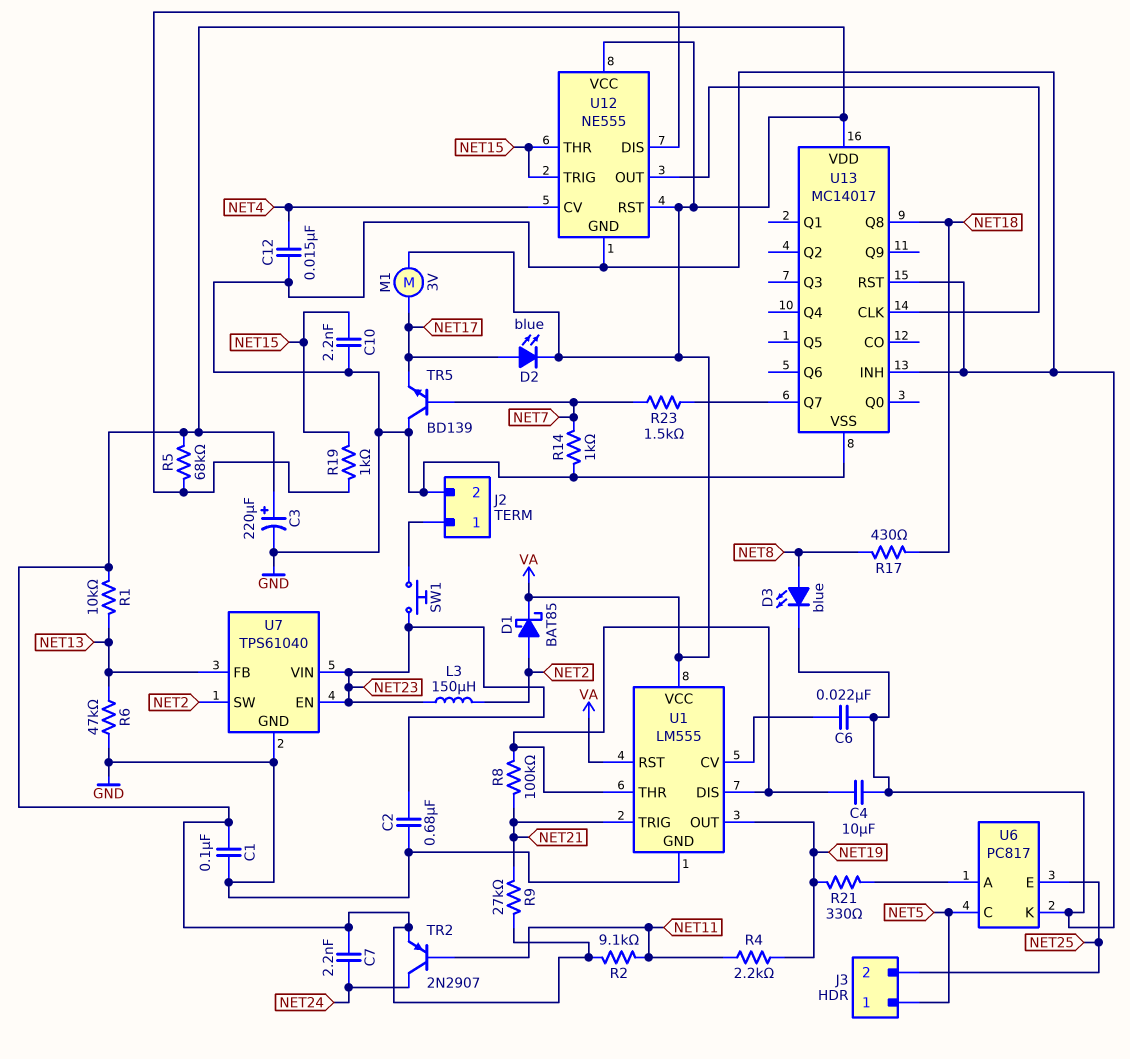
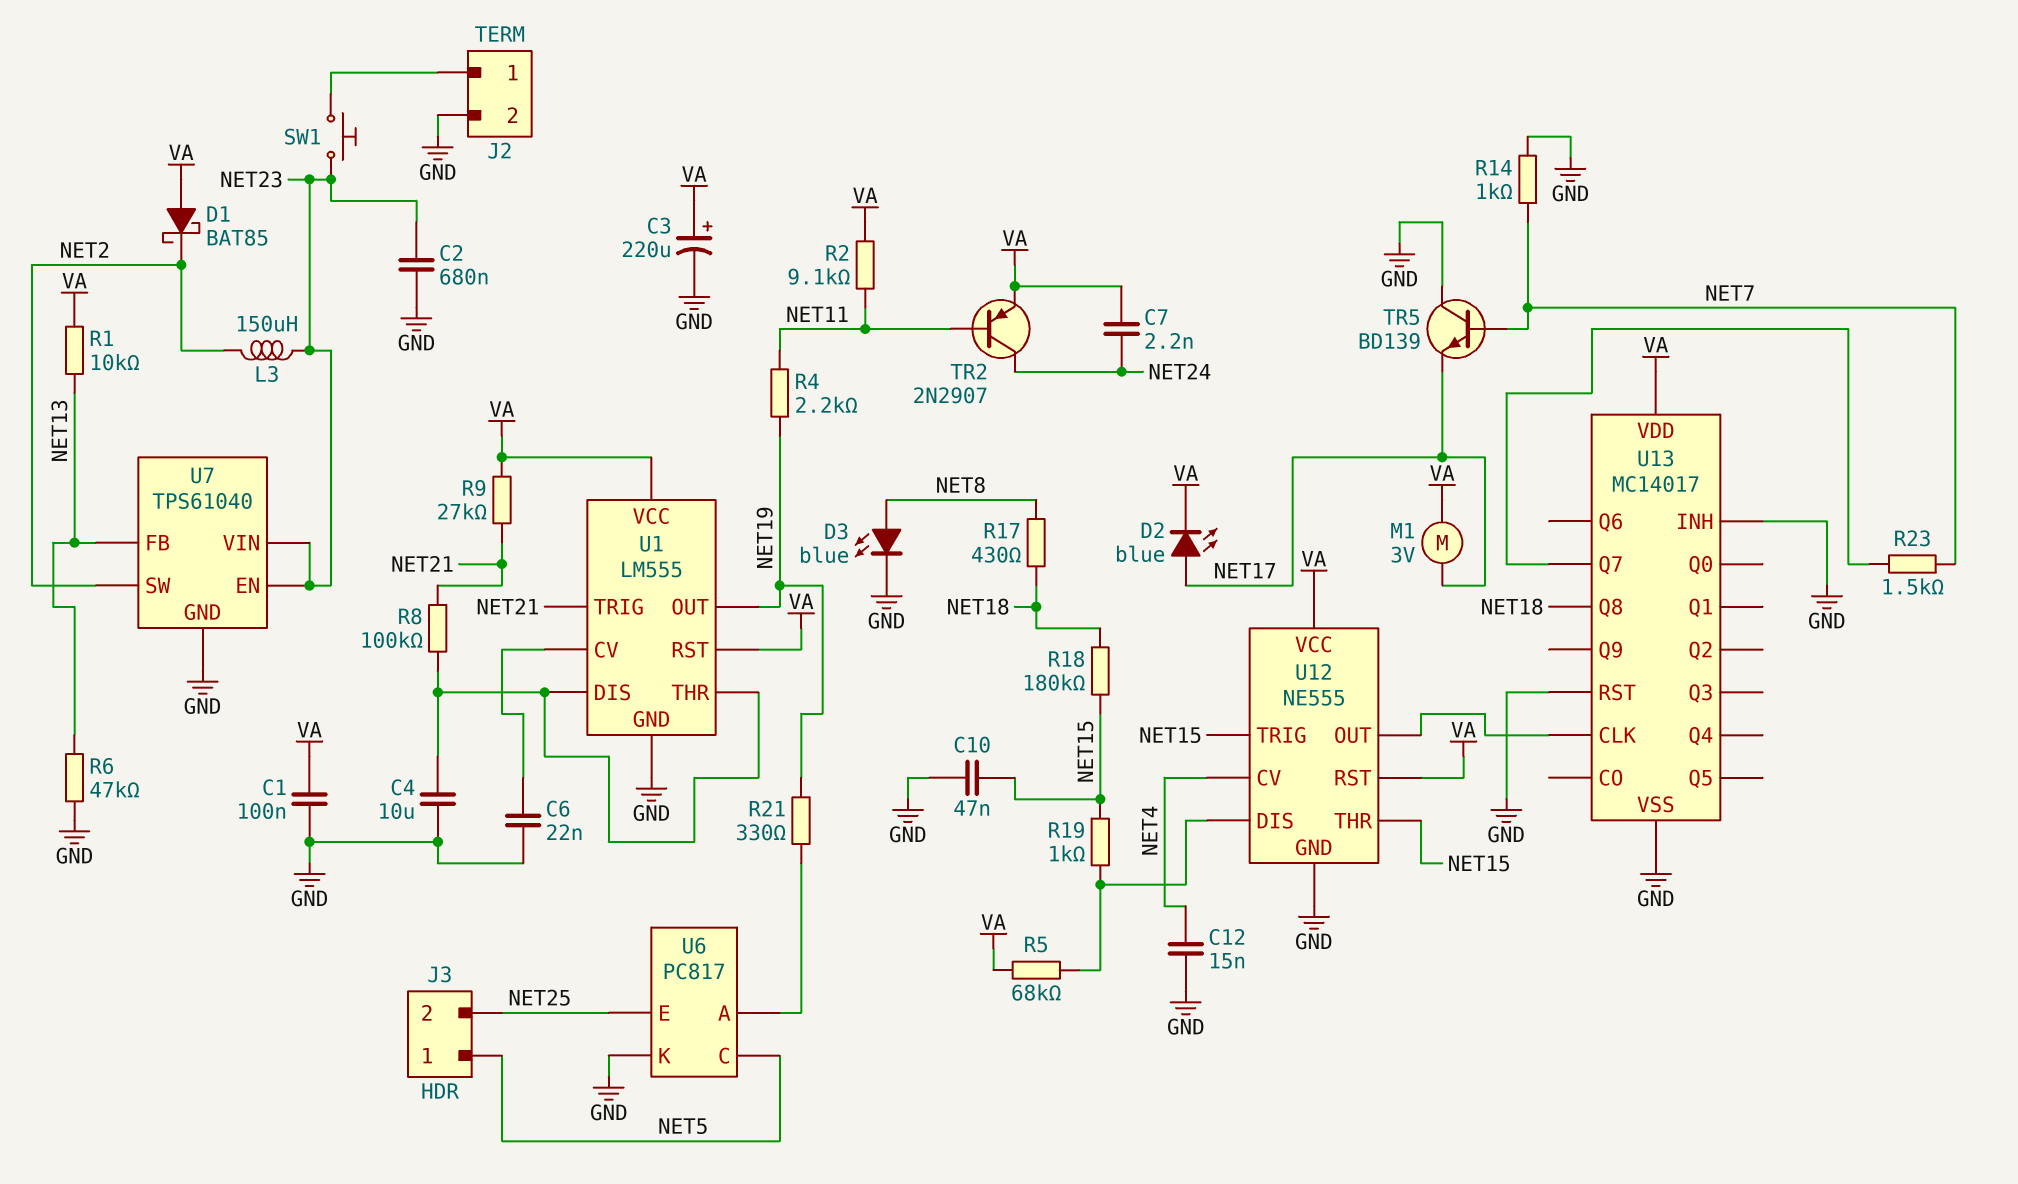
C10: 2.2nF (GND, NET15) -> 47nF (GND, NET15)
D1: schottky BAT85 (A NET2, K VA) -> schottky BAT85 (A VA, K NET2)
R18: none -> 180k (NET15, NET18)

